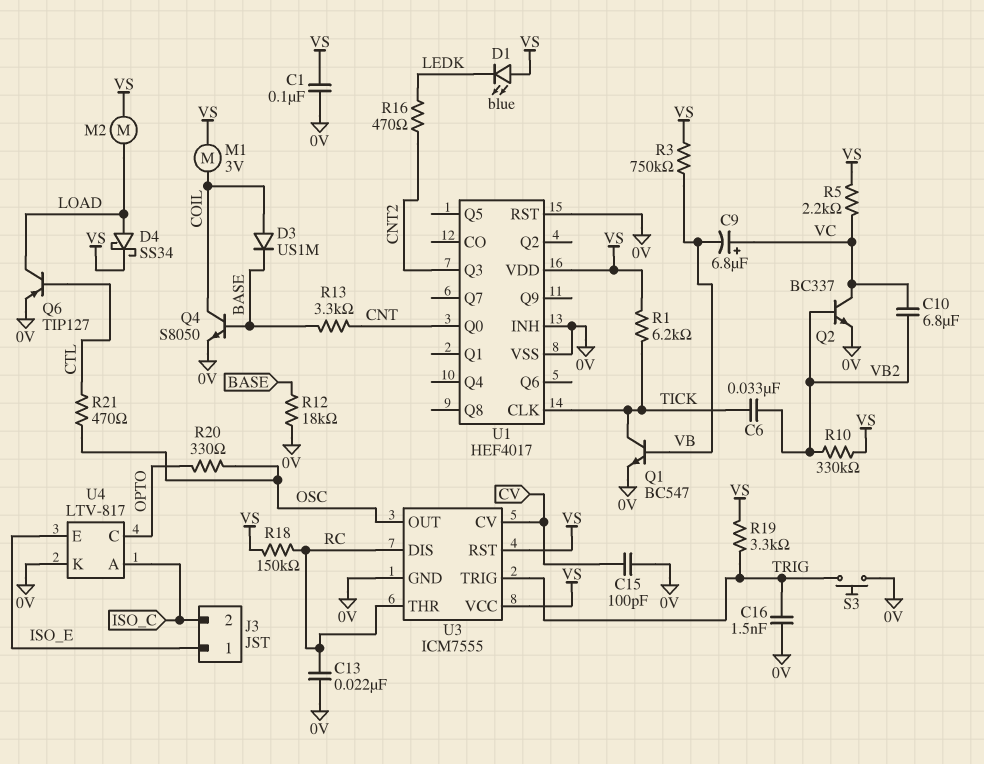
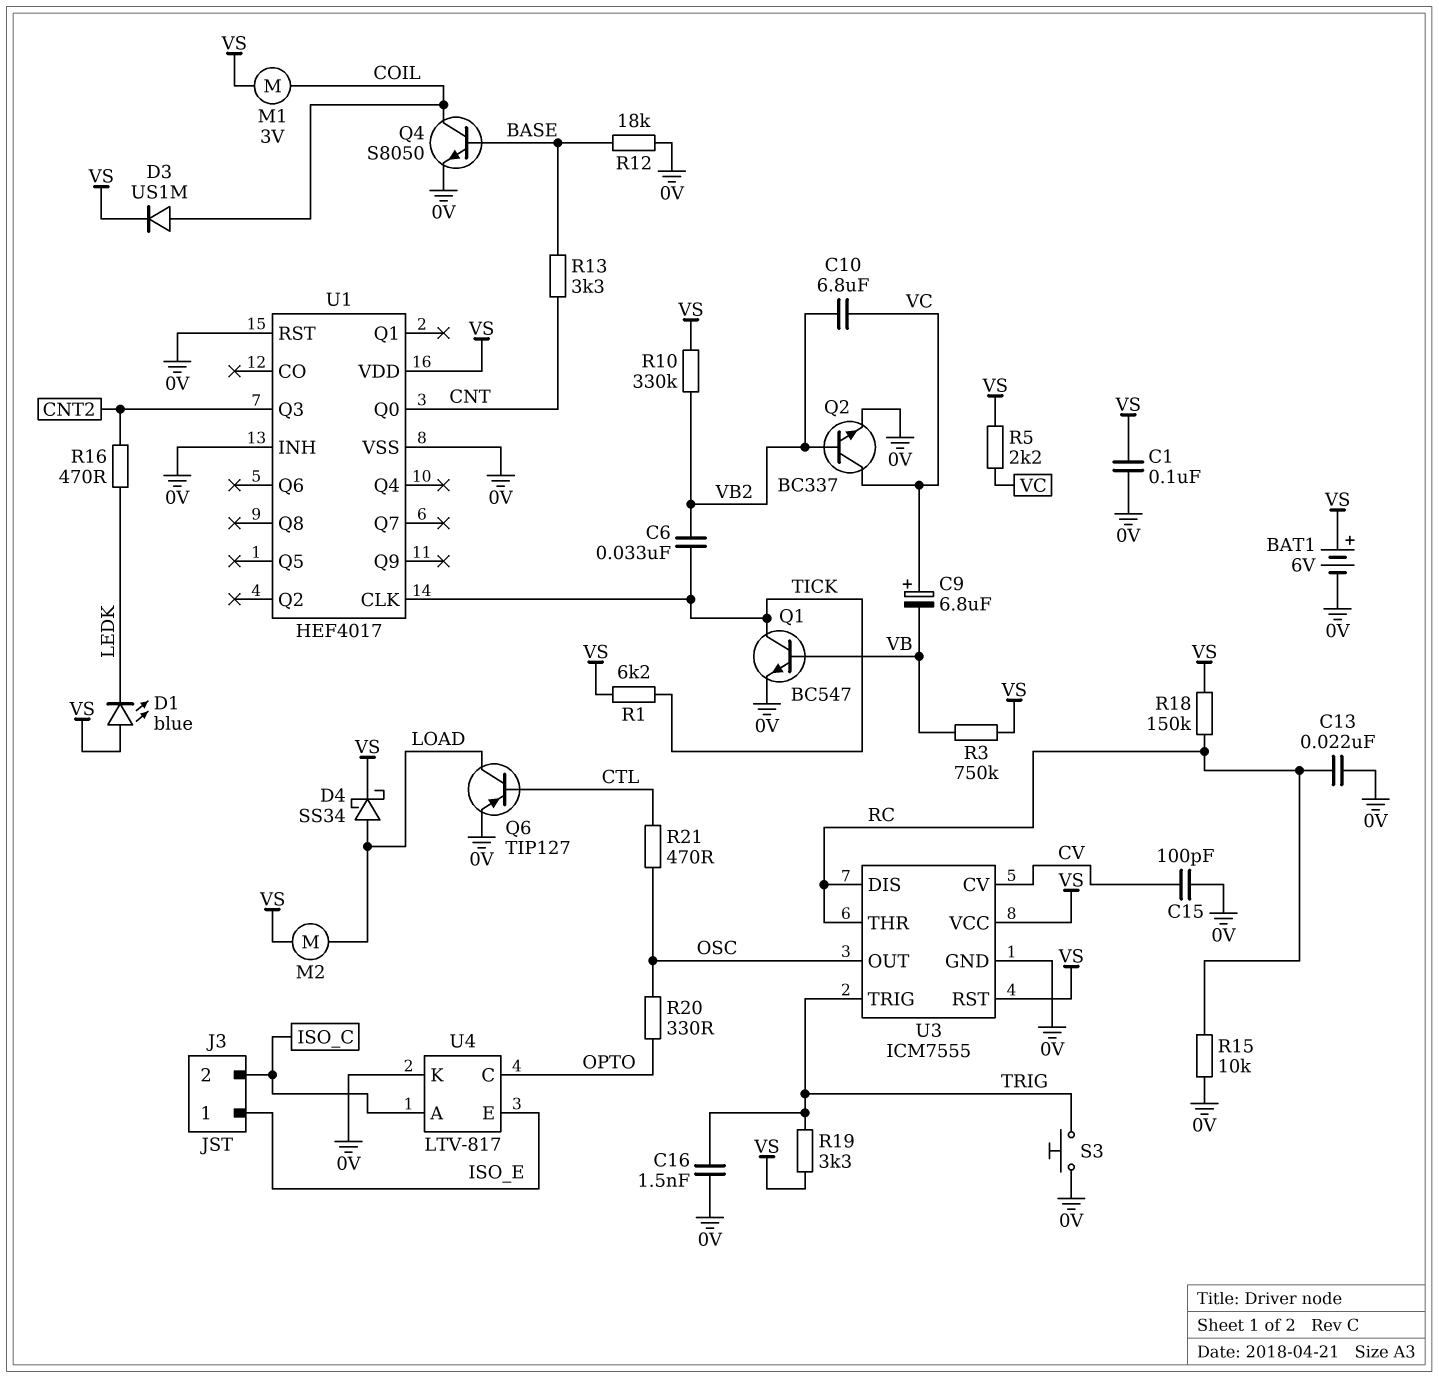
BAT1: none -> 6V (plus VS, minus 0V)
D3: diode US1M (A COIL, K BASE) -> diode US1M (A COIL, K VS)
R15: none -> 10k (0V, RC)

